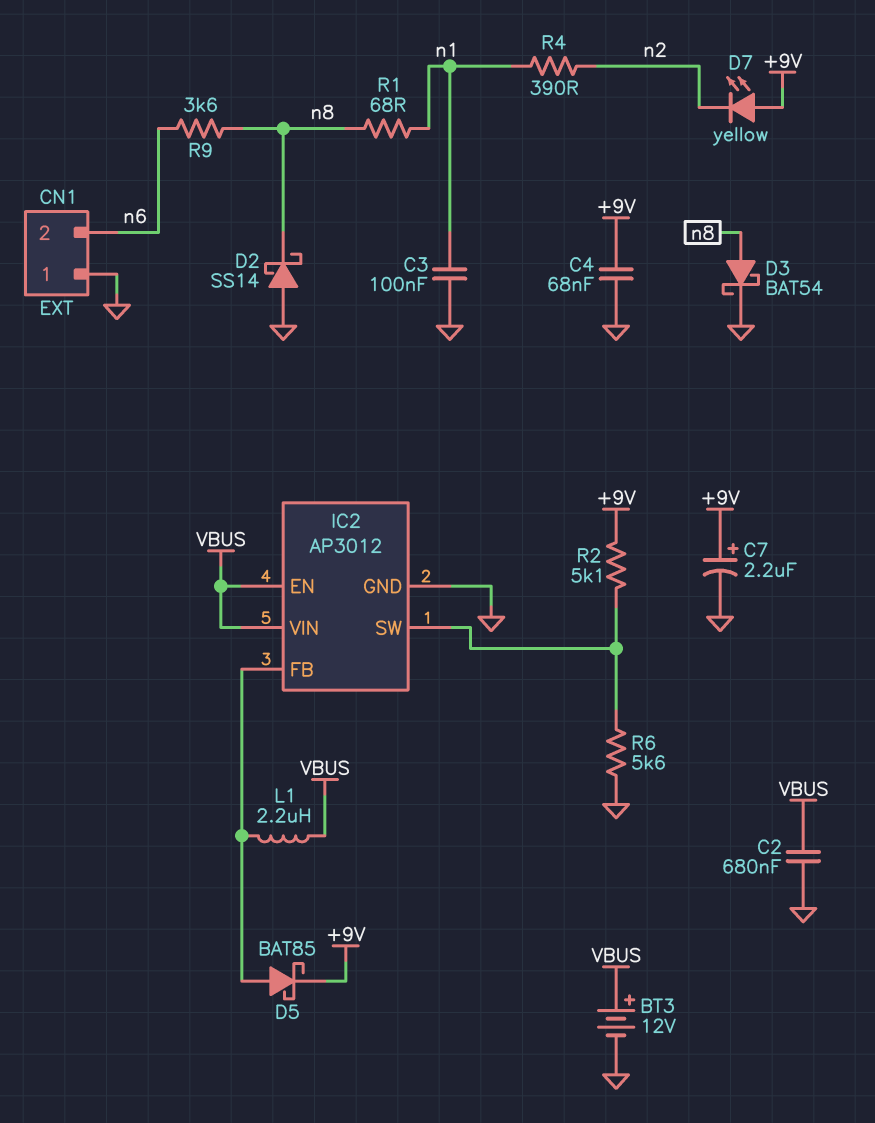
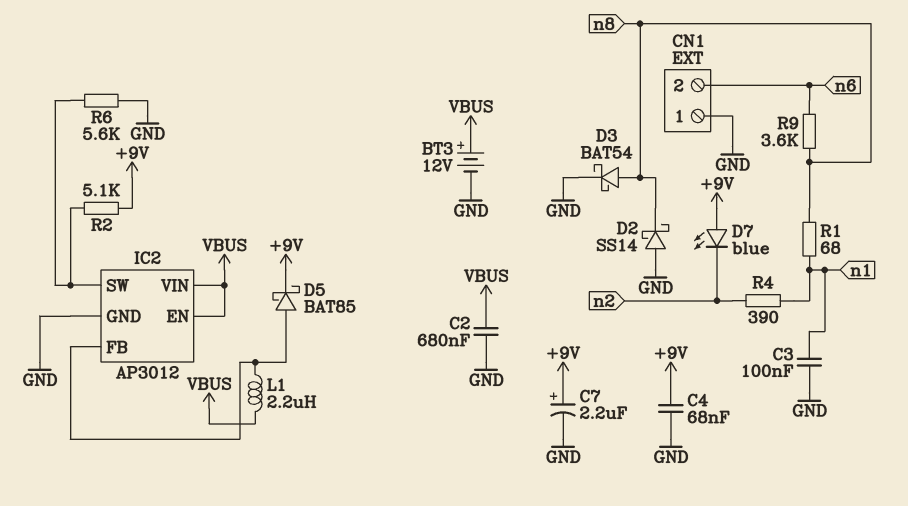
D7: LED yellow (A +9V, K n2) -> LED blue (A +9V, K n2)

